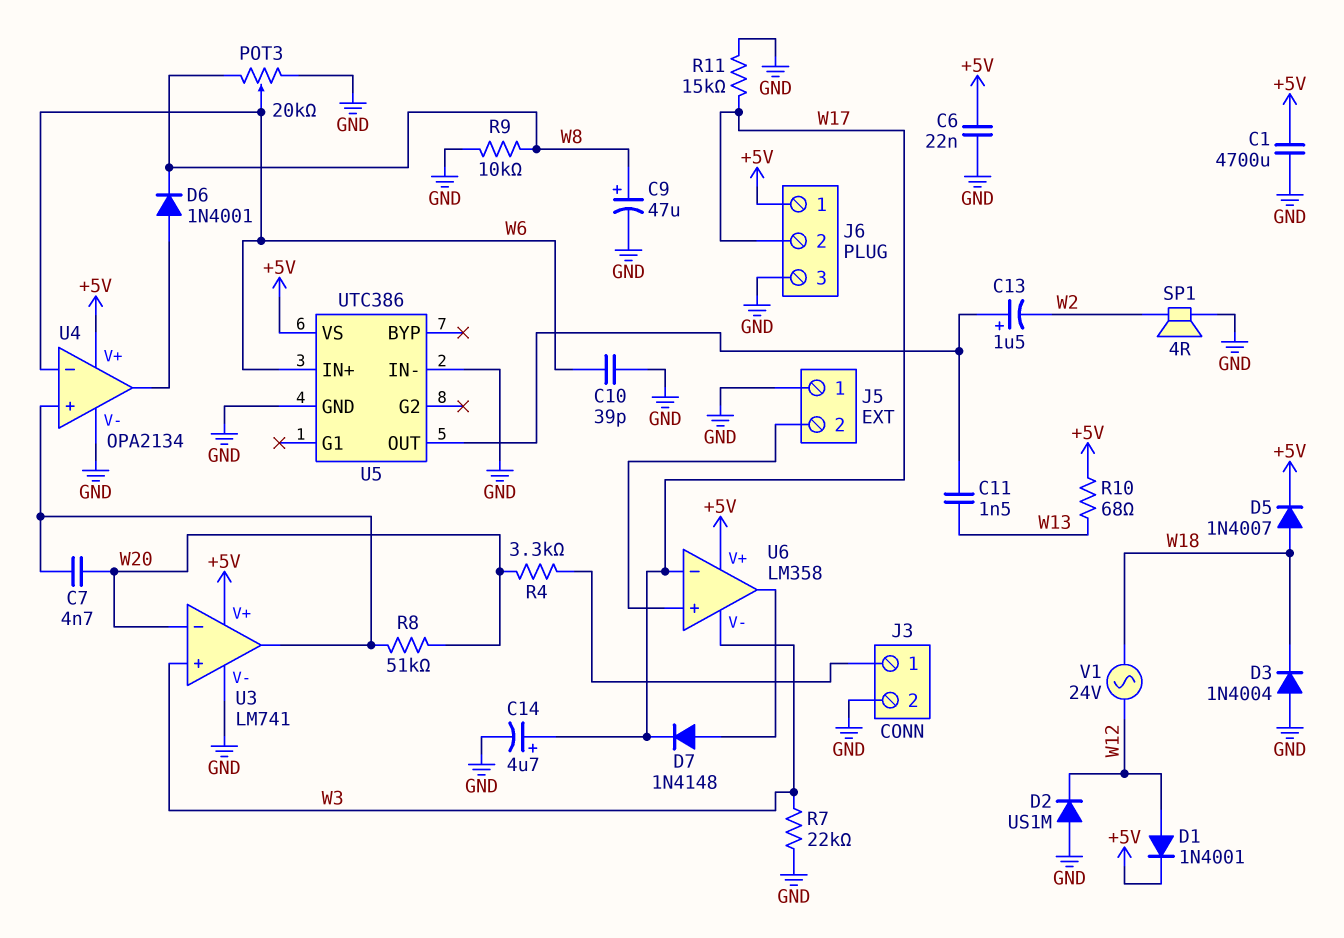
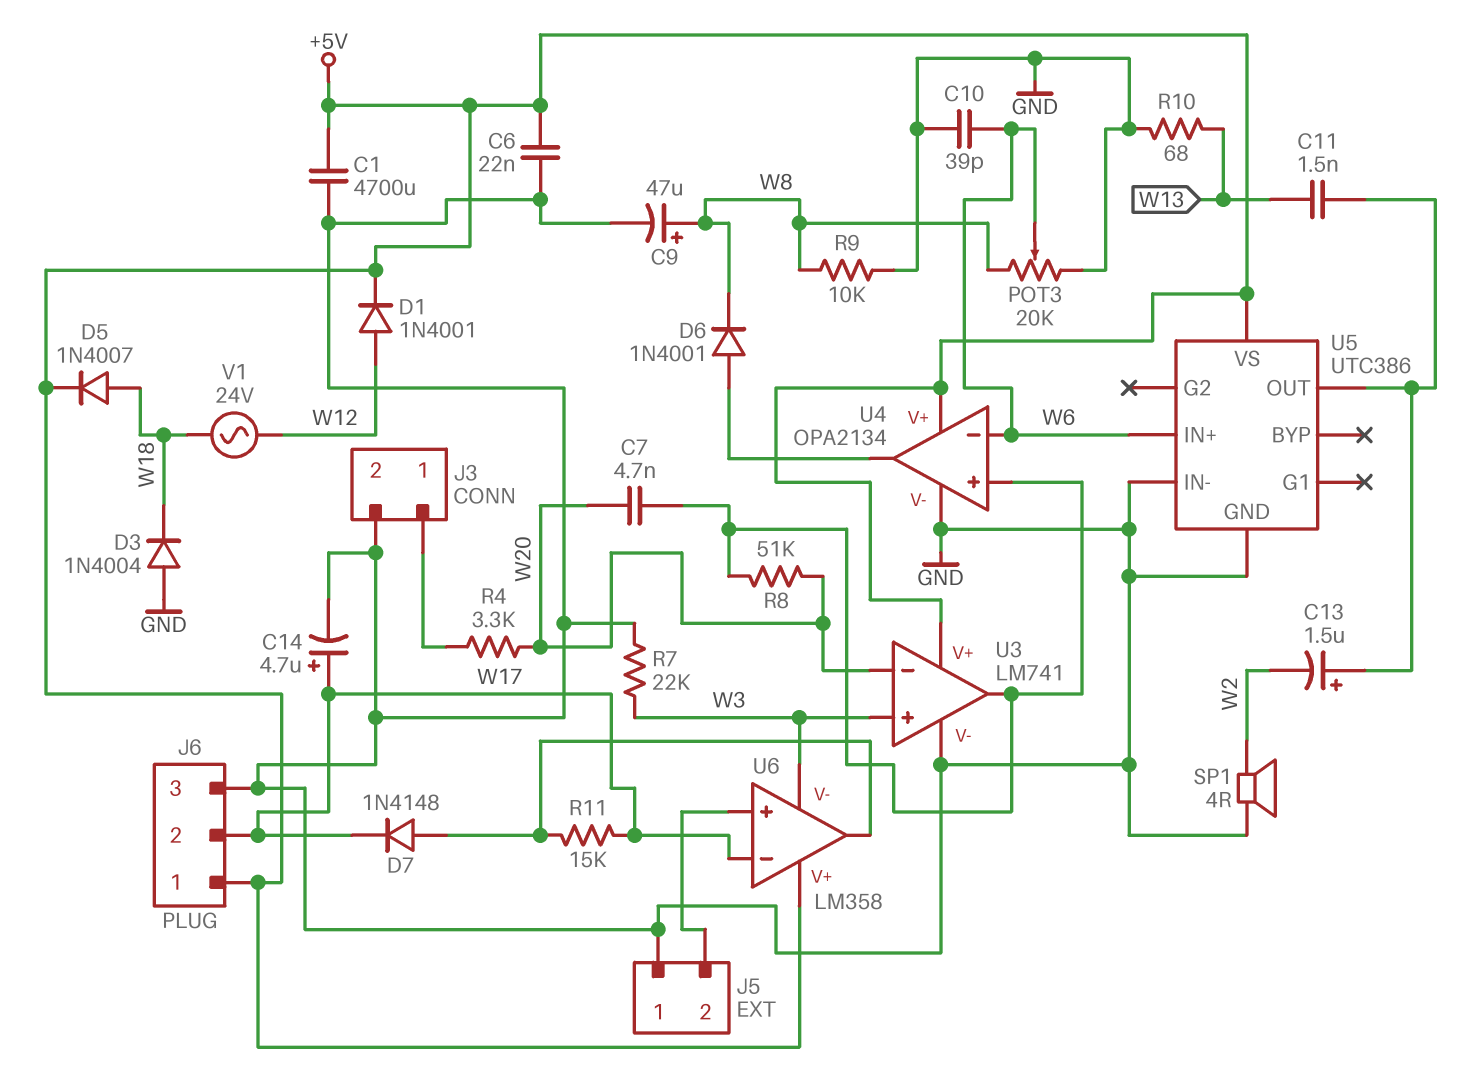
D2: diode US1M (A GND, K W12) -> none
R10: 68 (+5V, W13) -> 68 (GND, W13)
R11: 15k (GND, W17) -> 15k (U6/out, W17)

